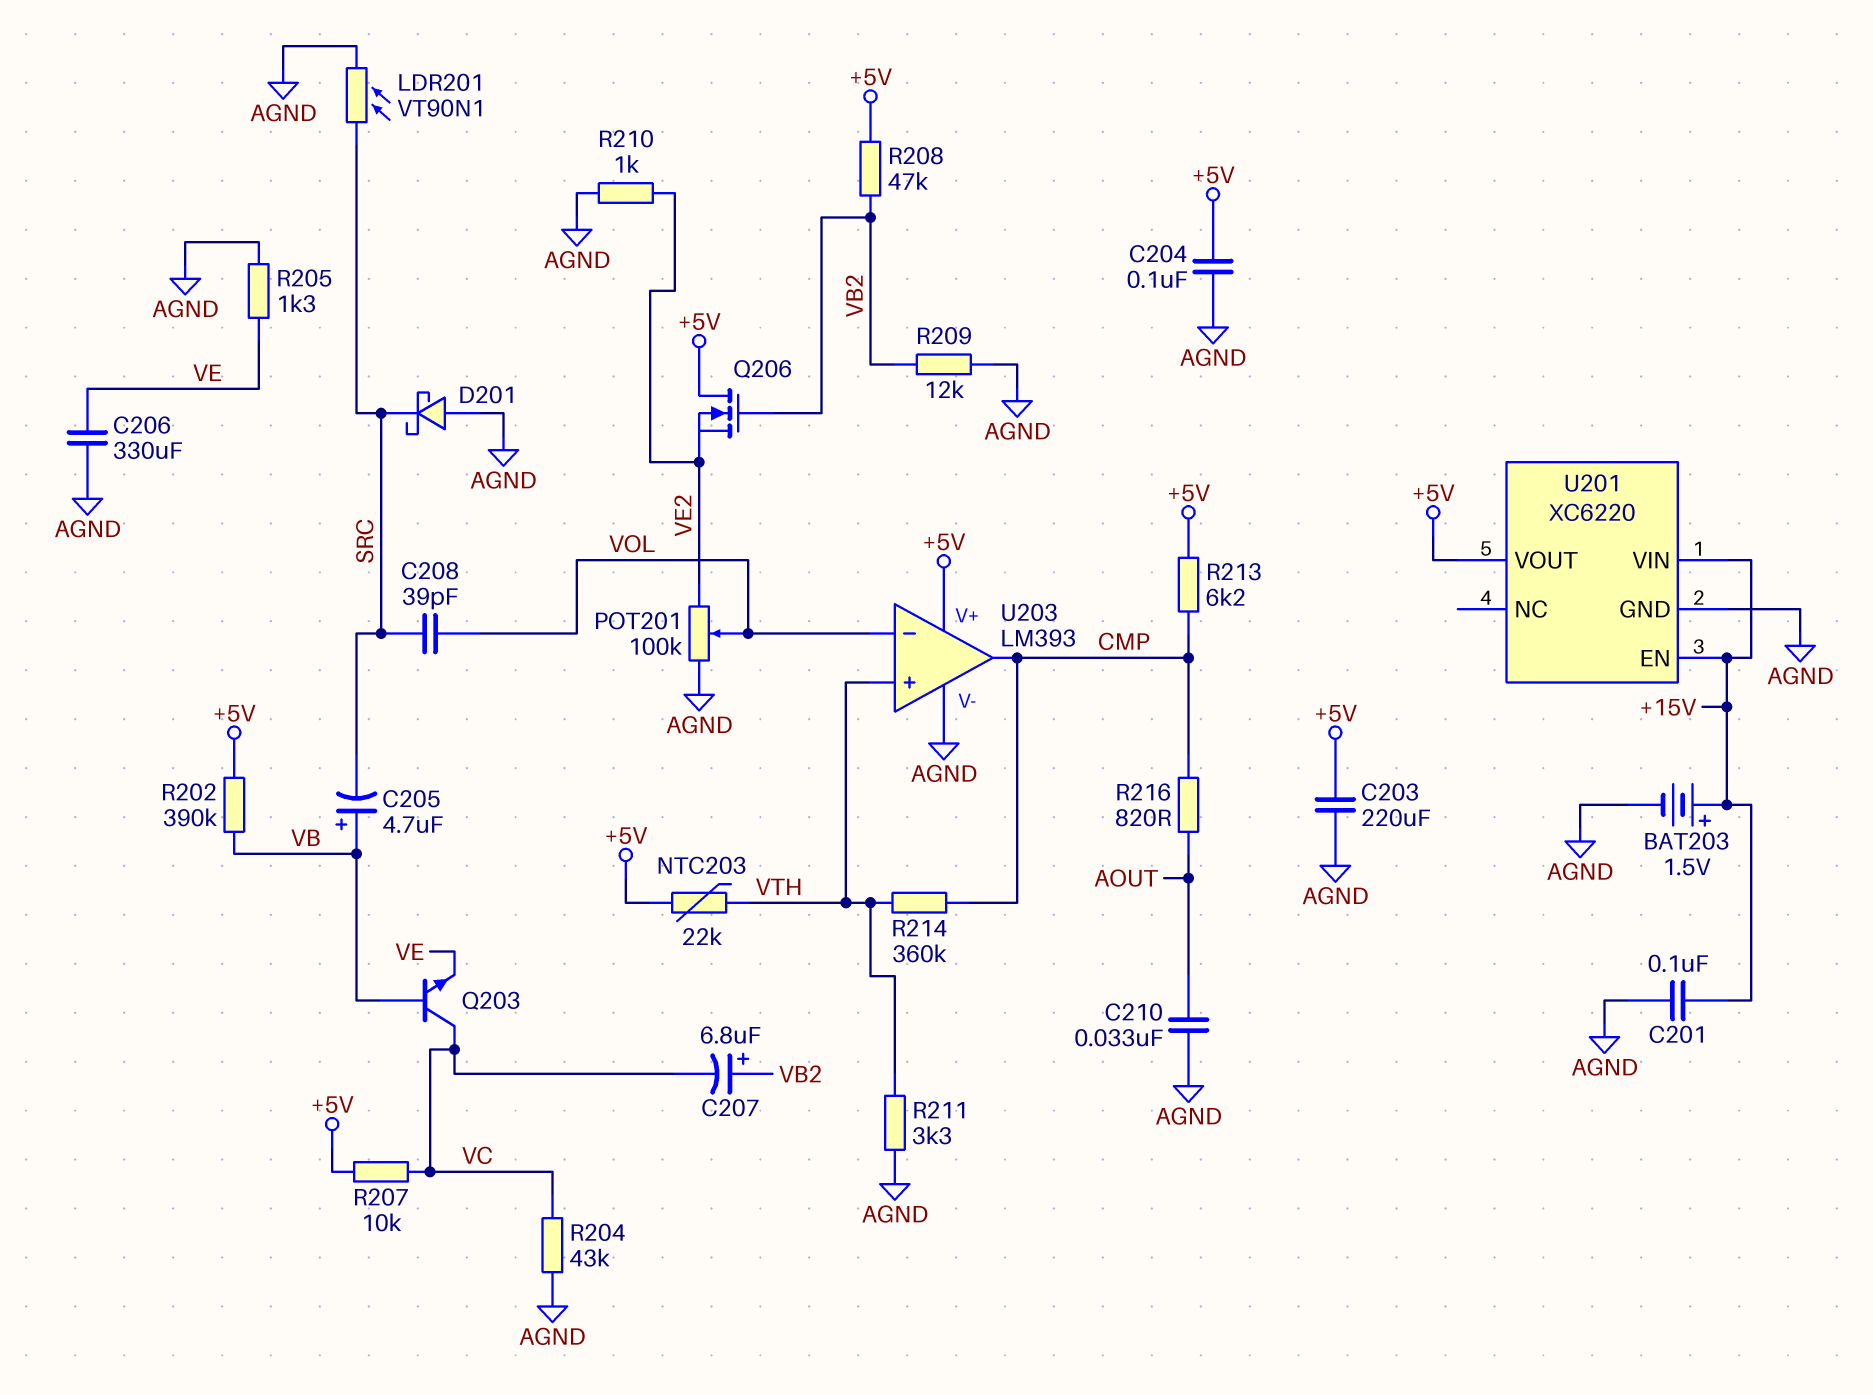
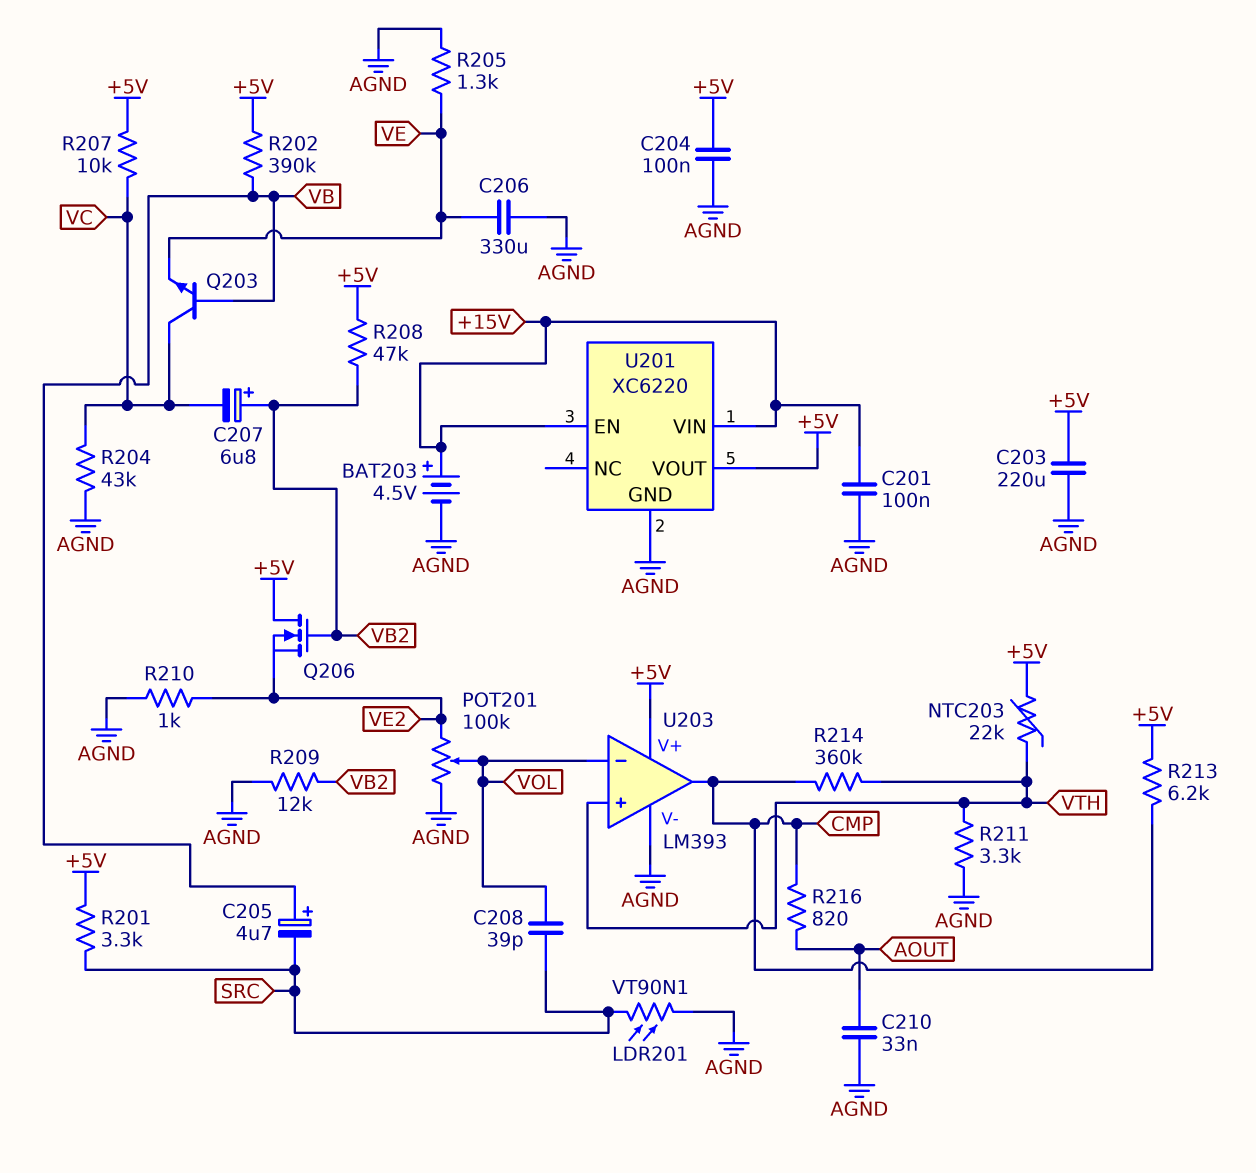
BAT203: 1.5V (plus +15V, minus AGND) -> 4.5V (plus +15V, minus AGND)
D201: schottky (A AGND, K SRC) -> none
R201: none -> 3.3k (+5V, SRC)

